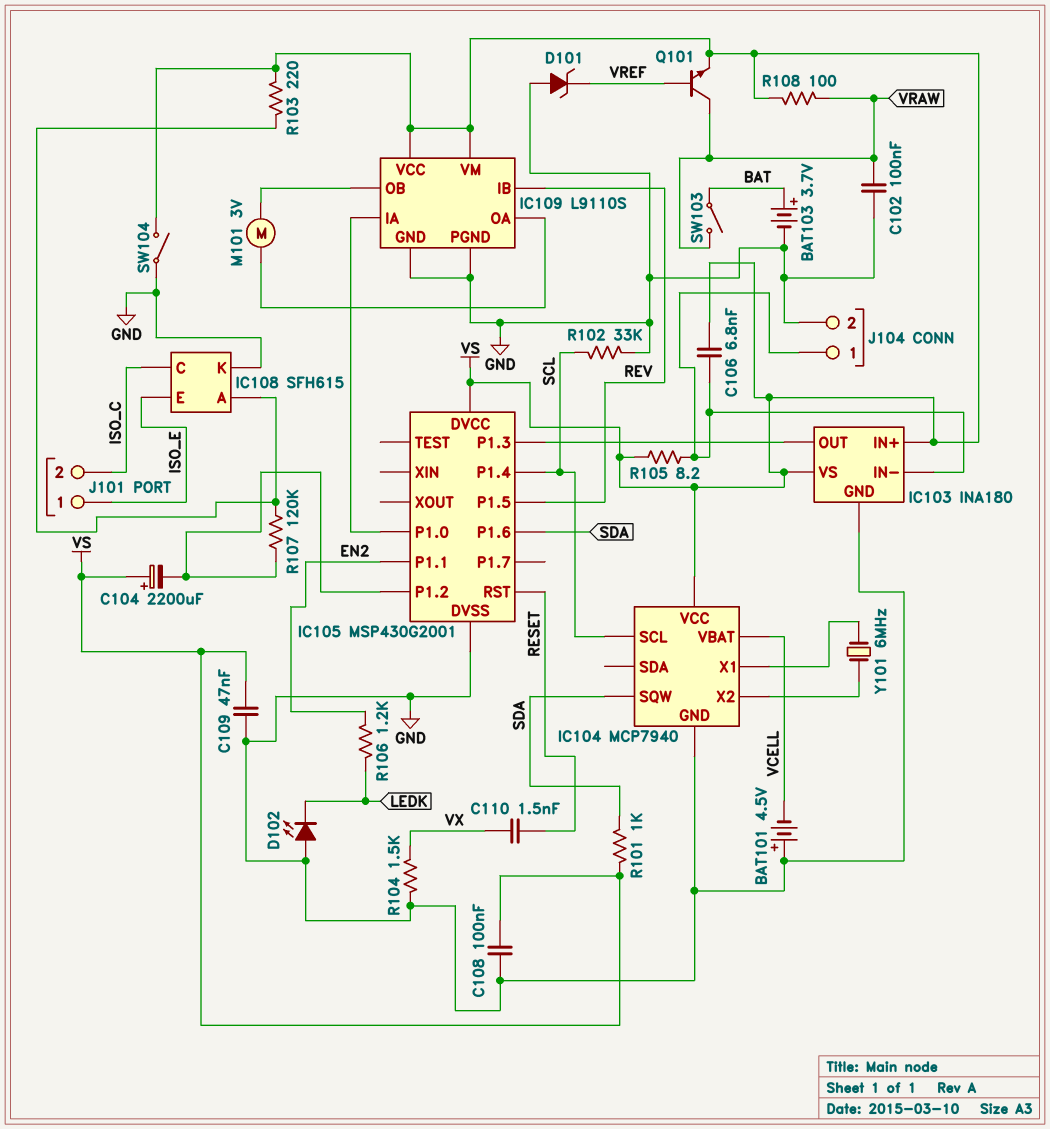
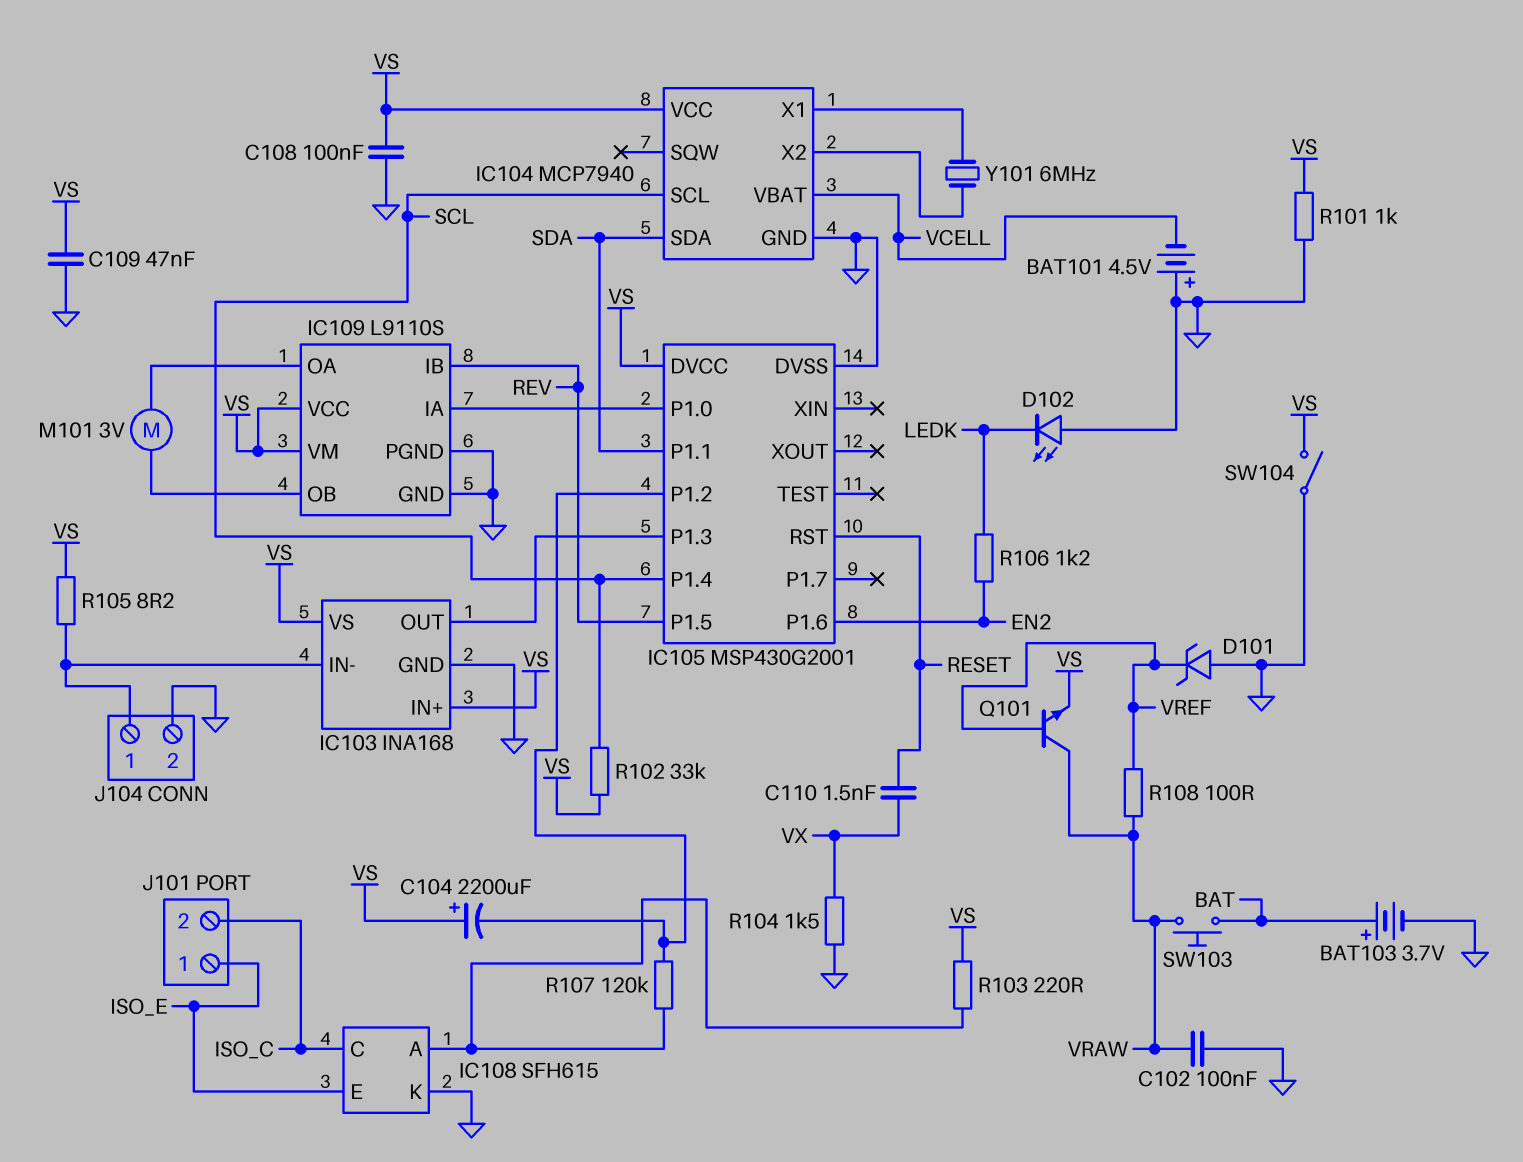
C106: 6.8nF (IC103/IN-, VS) -> none
IC103: INA180 -> INA168
IC104 pin SDA: none -> SDA
IC104 pin SQW: SDA -> none
IC105 pin P1.1: EN2 -> SDA
IC105 pin P1.6: SDA -> EN2
R101: 1k (SDA, VS) -> 1k (GND, VS)
R102: 33k (GND, SCL) -> 33k (SCL, VS)
R108: 100 (VRAW, VS) -> 100 (VRAW, VREF)
SW103: switch (BAT, VRAW) -> button (BAT, VRAW)

